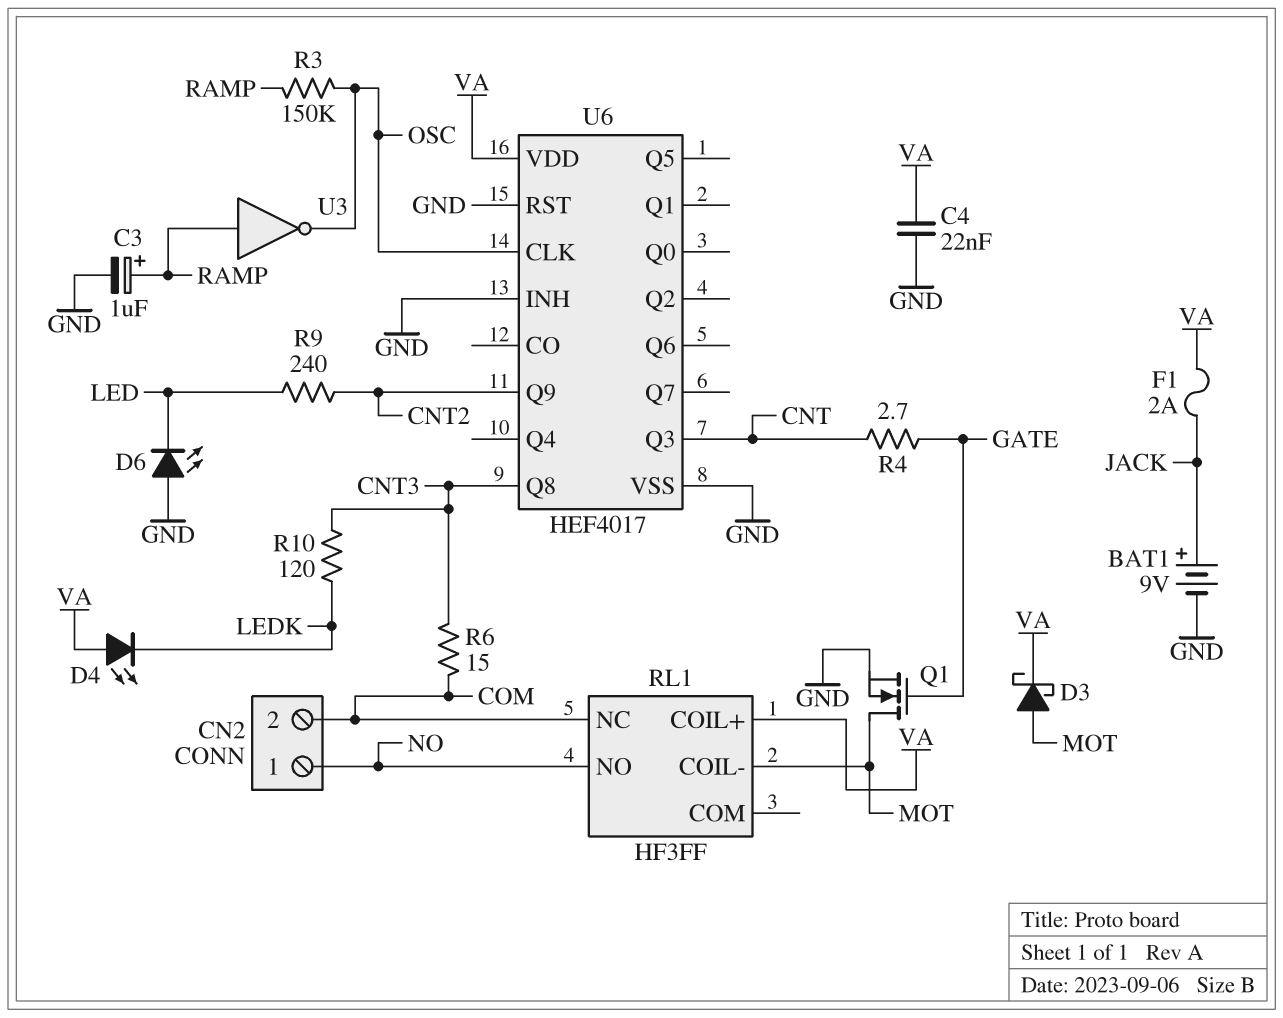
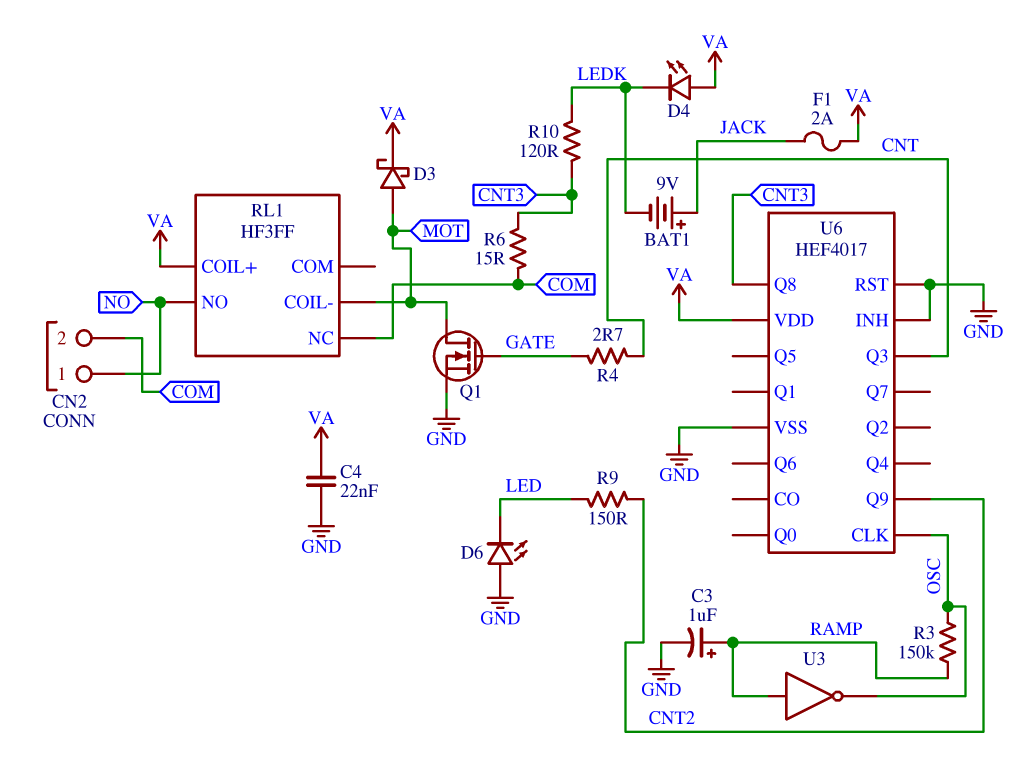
BAT1: 9V (plus JACK, minus GND) -> 9V (plus JACK, minus LEDK)
R9: 240 (CNT2, LED) -> 150 (CNT2, LED)

